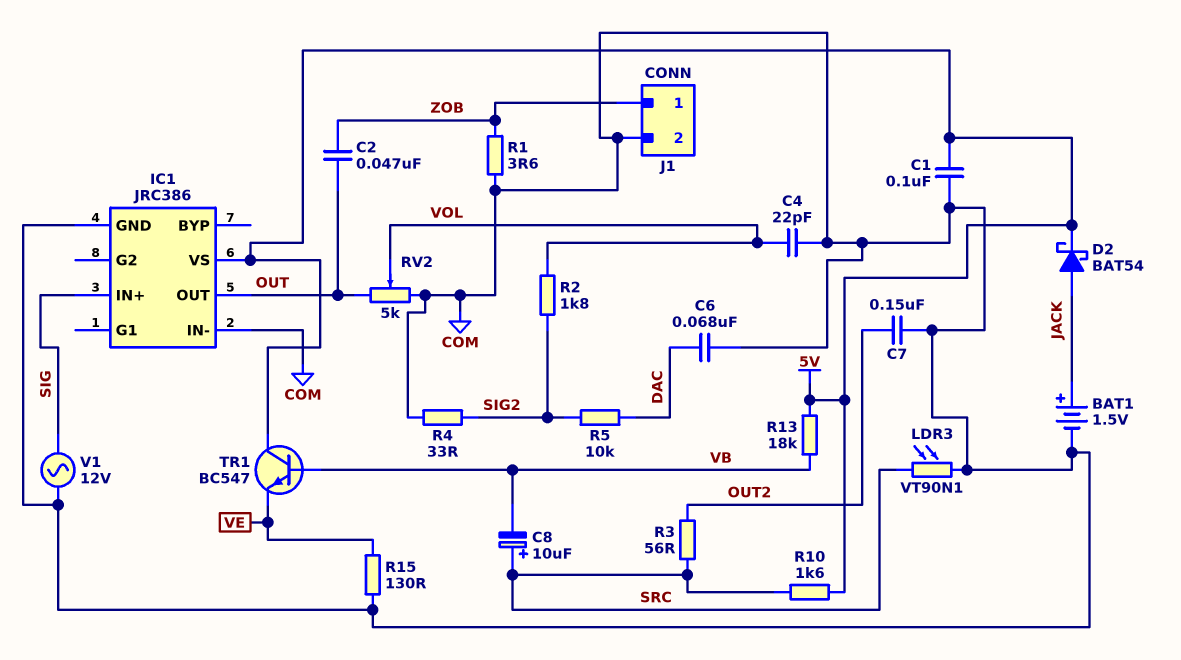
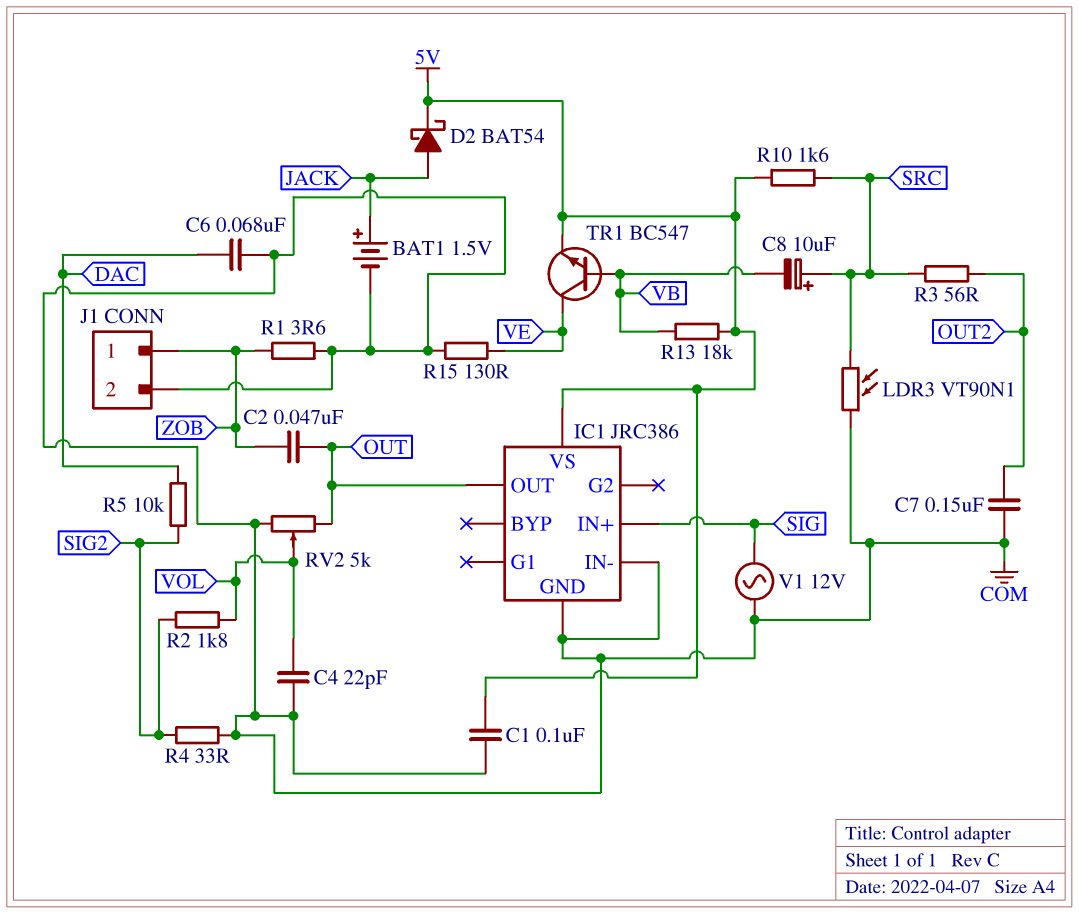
TR1: NPN BC547 (B VB, C 5V, E VE) -> NPN BC547 (B VB, C VE, E 5V)

